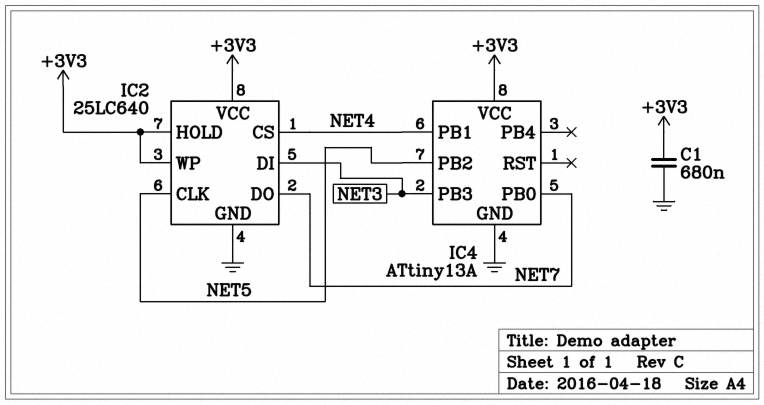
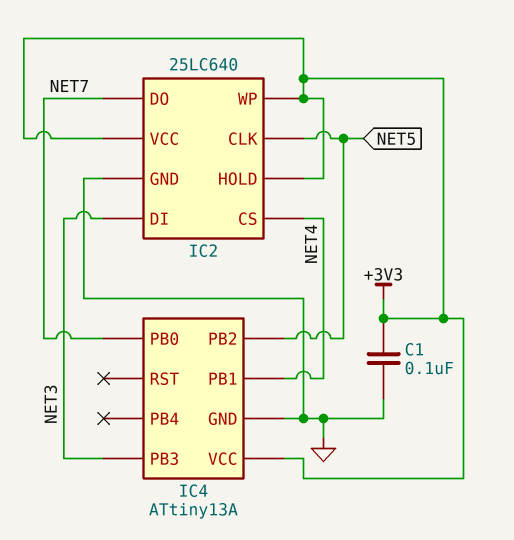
C1: 680nF (+3V3, GND) -> 100nF (+3V3, GND)

